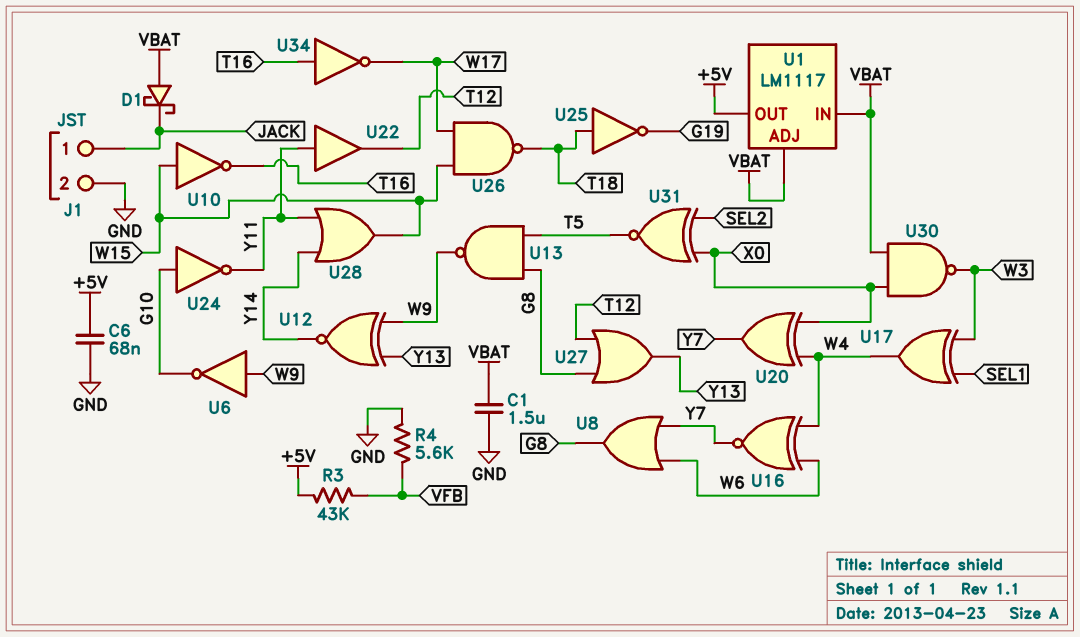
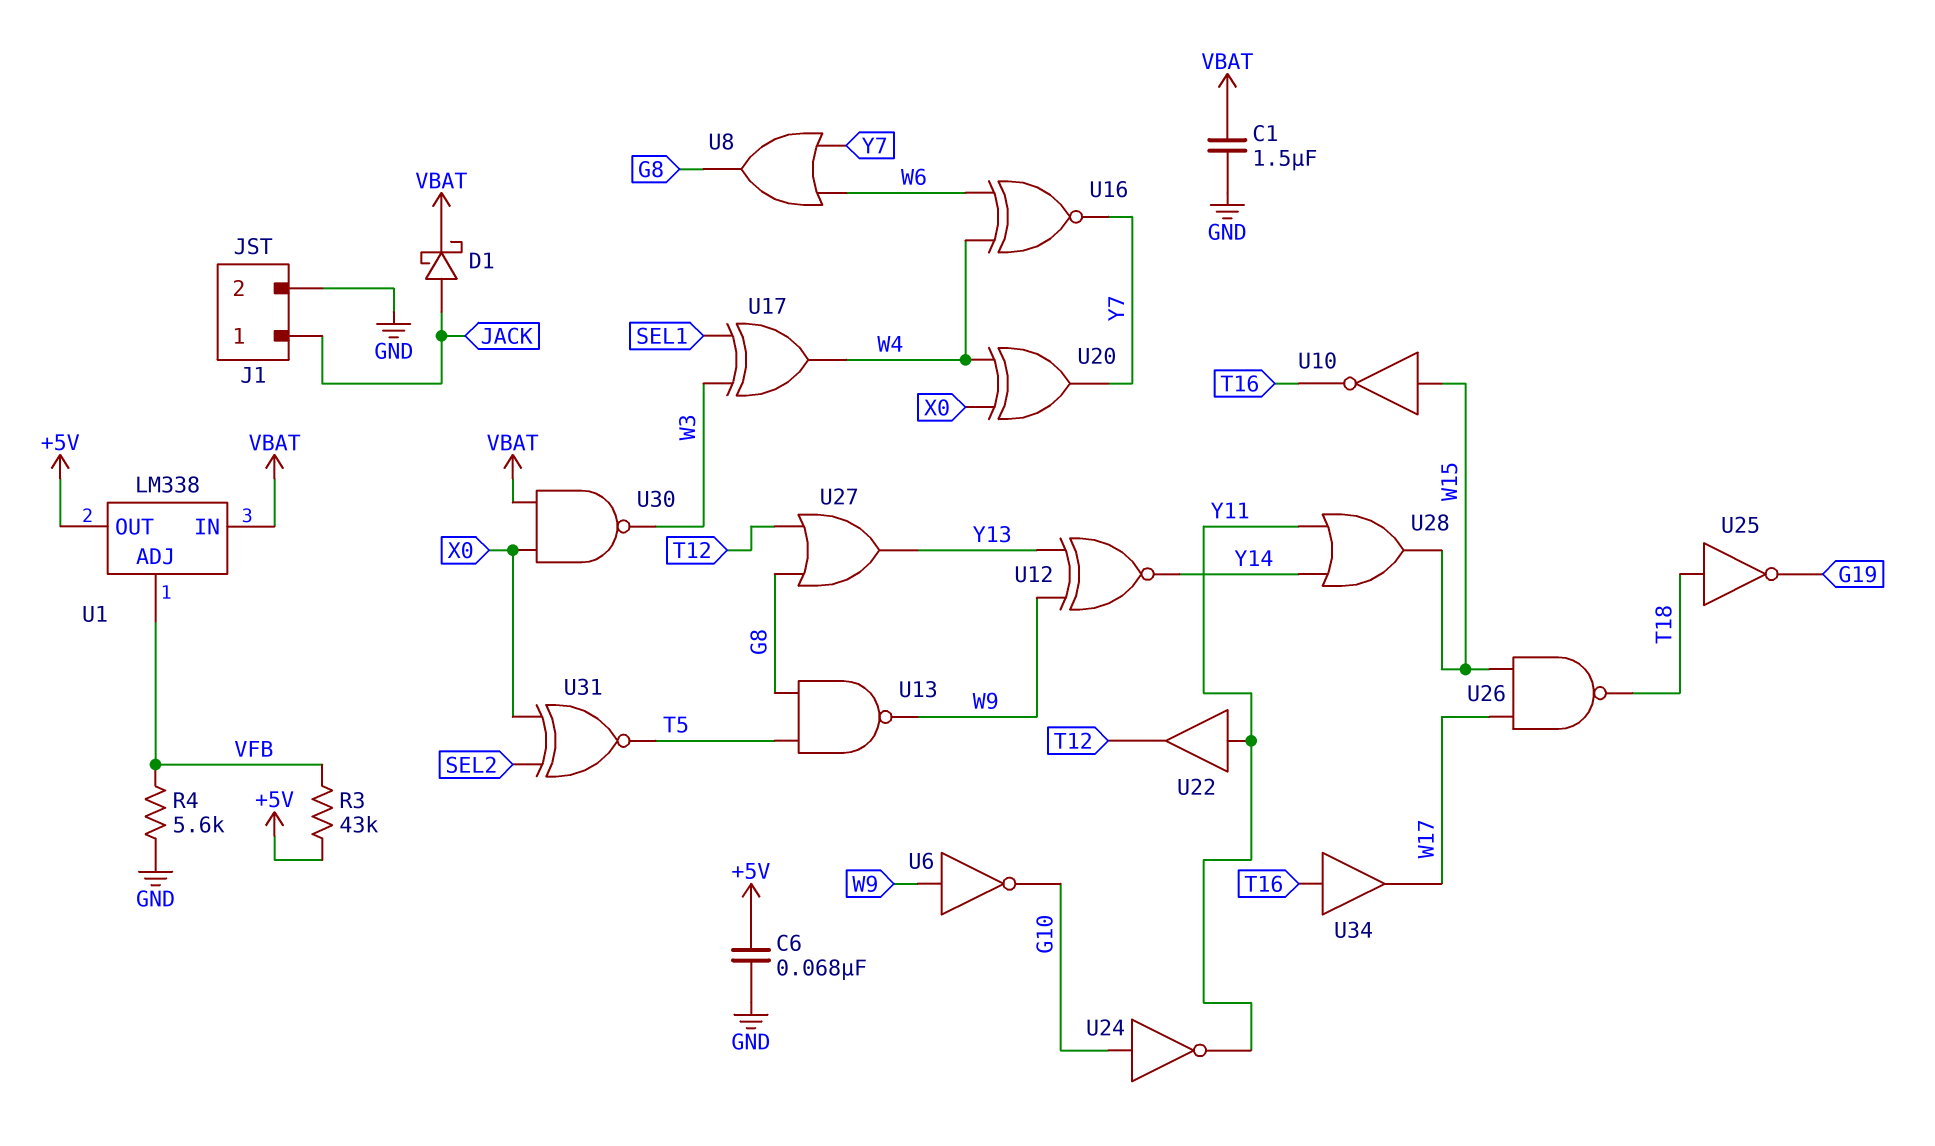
D1: schottky (A VBAT, K JACK) -> schottky (A JACK, K VBAT)
U1: LM1117 -> LM338
U1 pin ADJ: VBAT -> VFB
U34: NOT (in T16, out W17) -> buffer (in T16, out W17)

